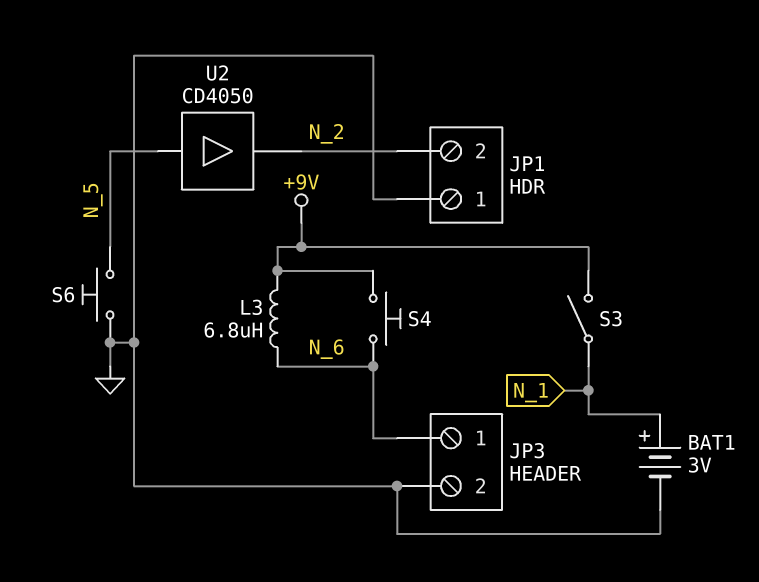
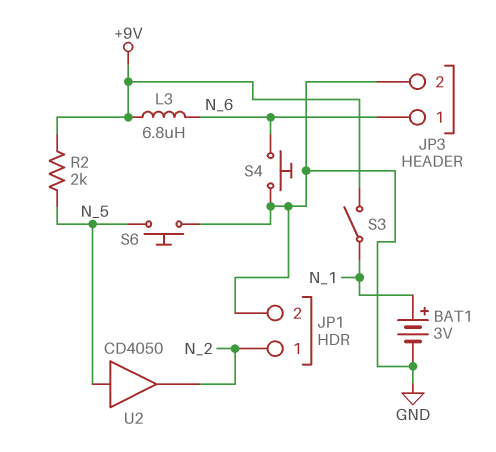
JP1 pin 1: GND -> N_2
JP1 pin 2: N_2 -> GND
R2: none -> 2k (+9V, N_5)
S4: button (+9V, N_6) -> button (GND, N_6)

